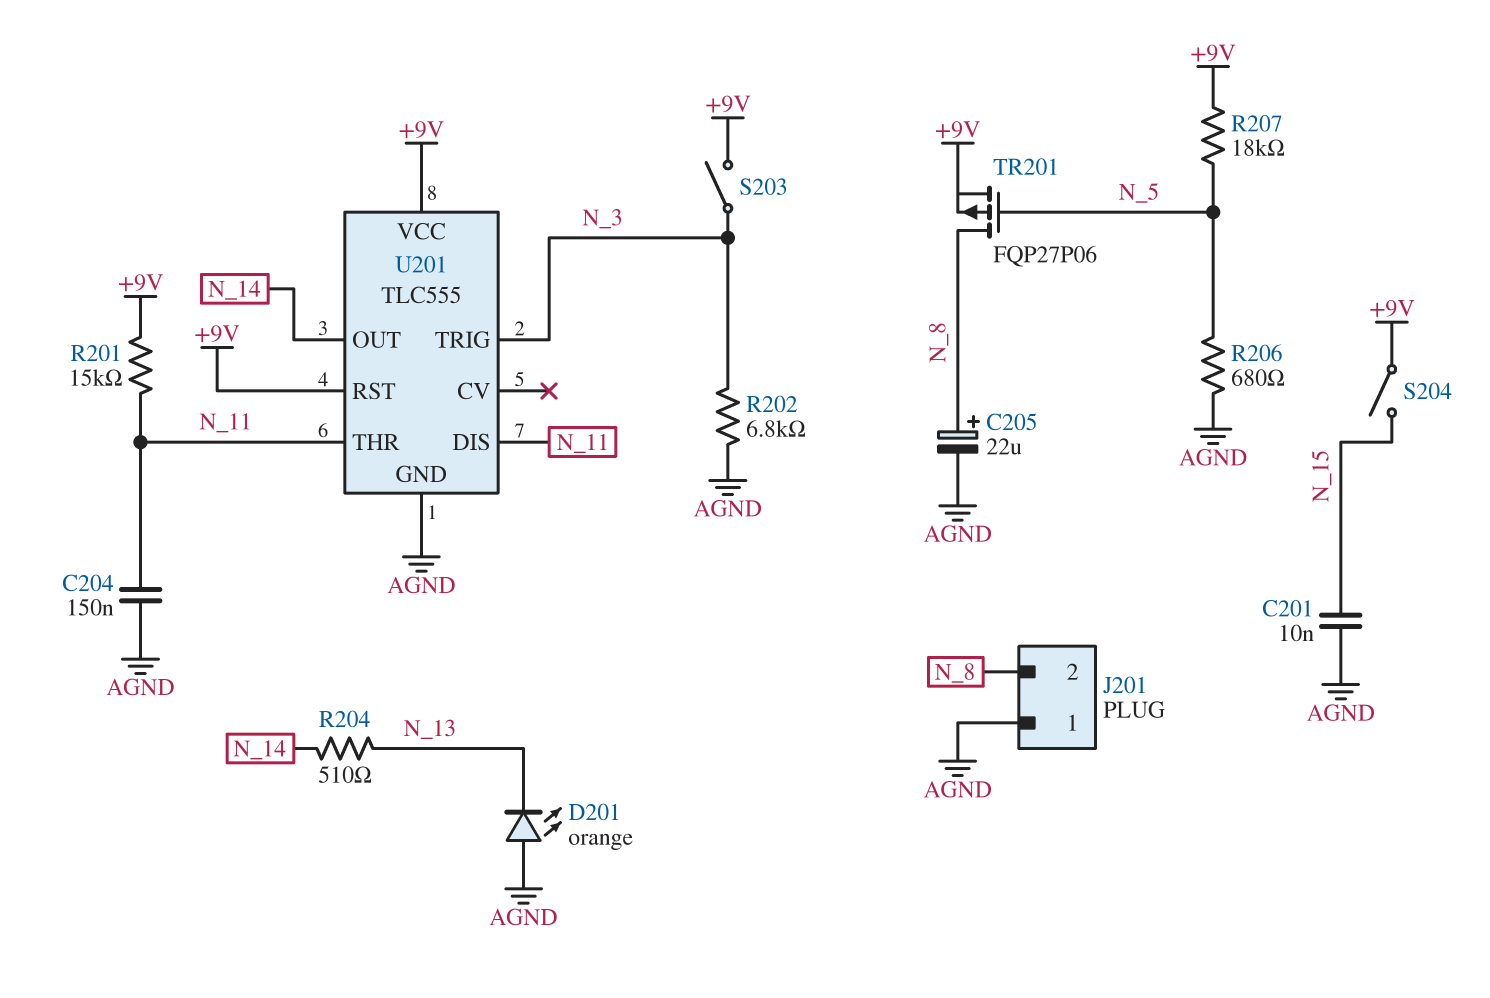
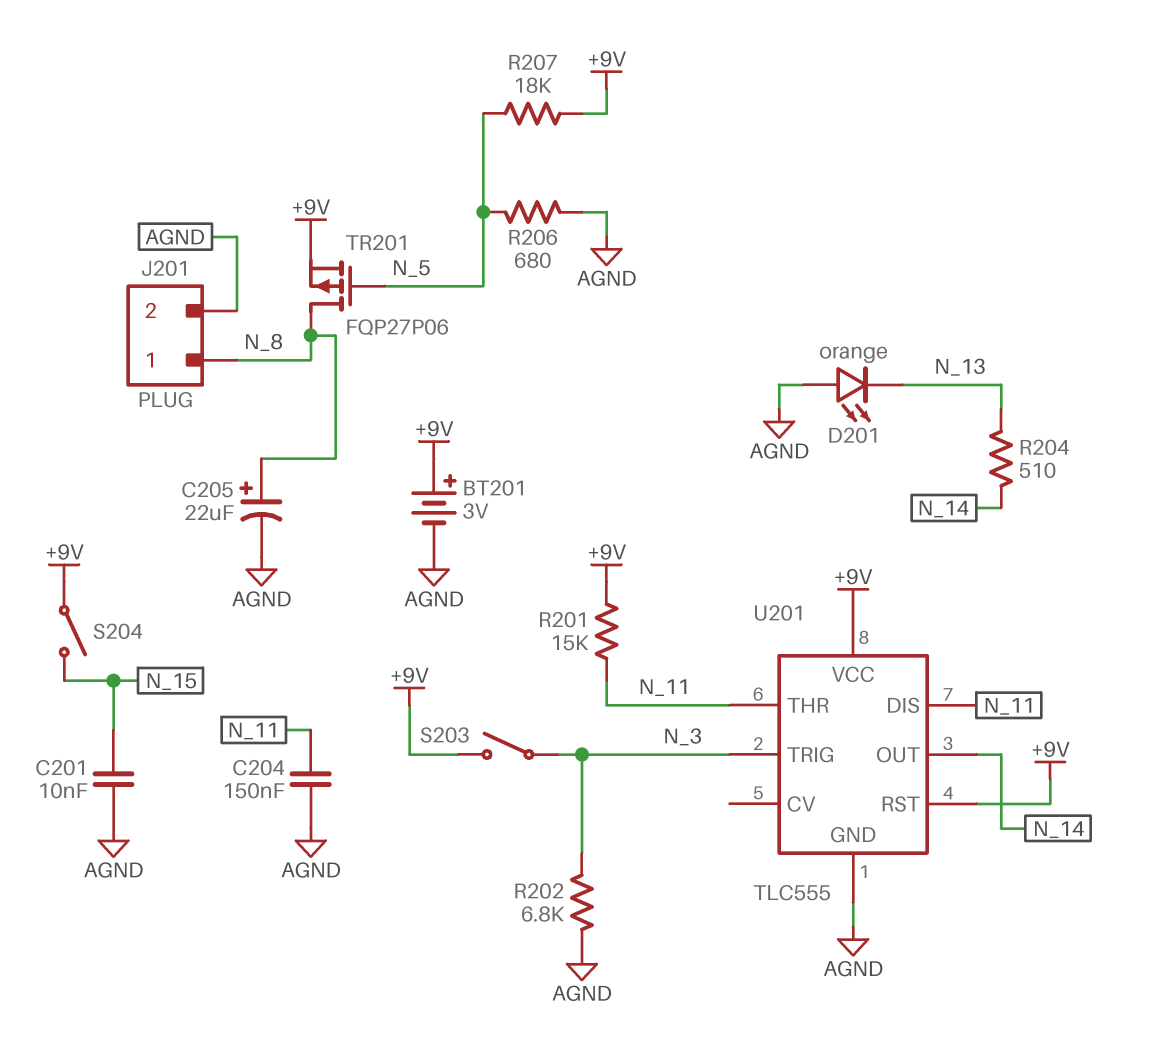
BT201: none -> 3V (plus +9V, minus AGND)
J201 pin 1: AGND -> N_8
J201 pin 2: N_8 -> AGND

